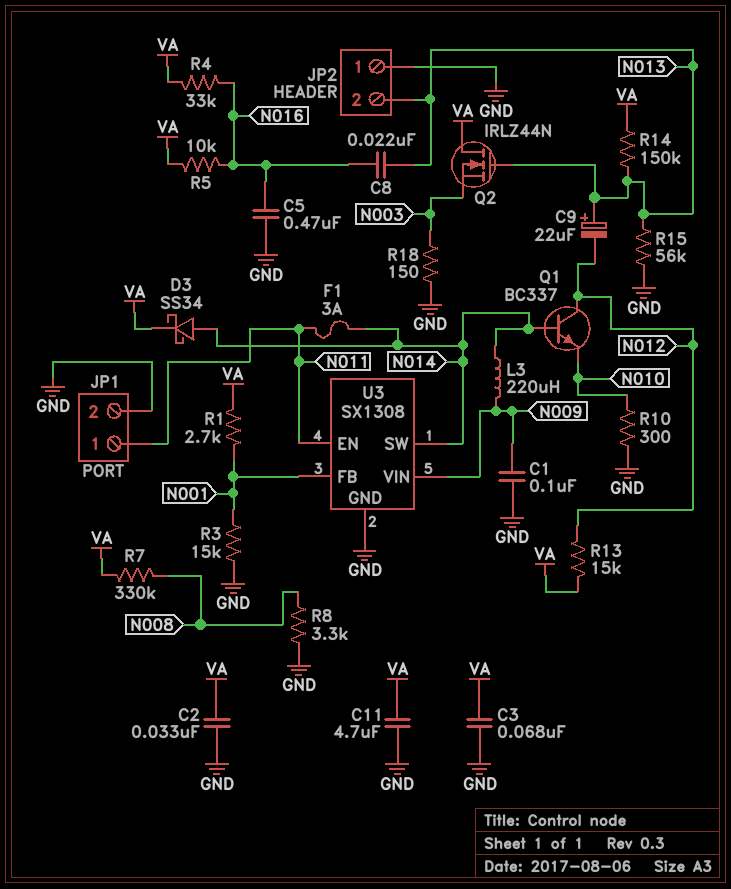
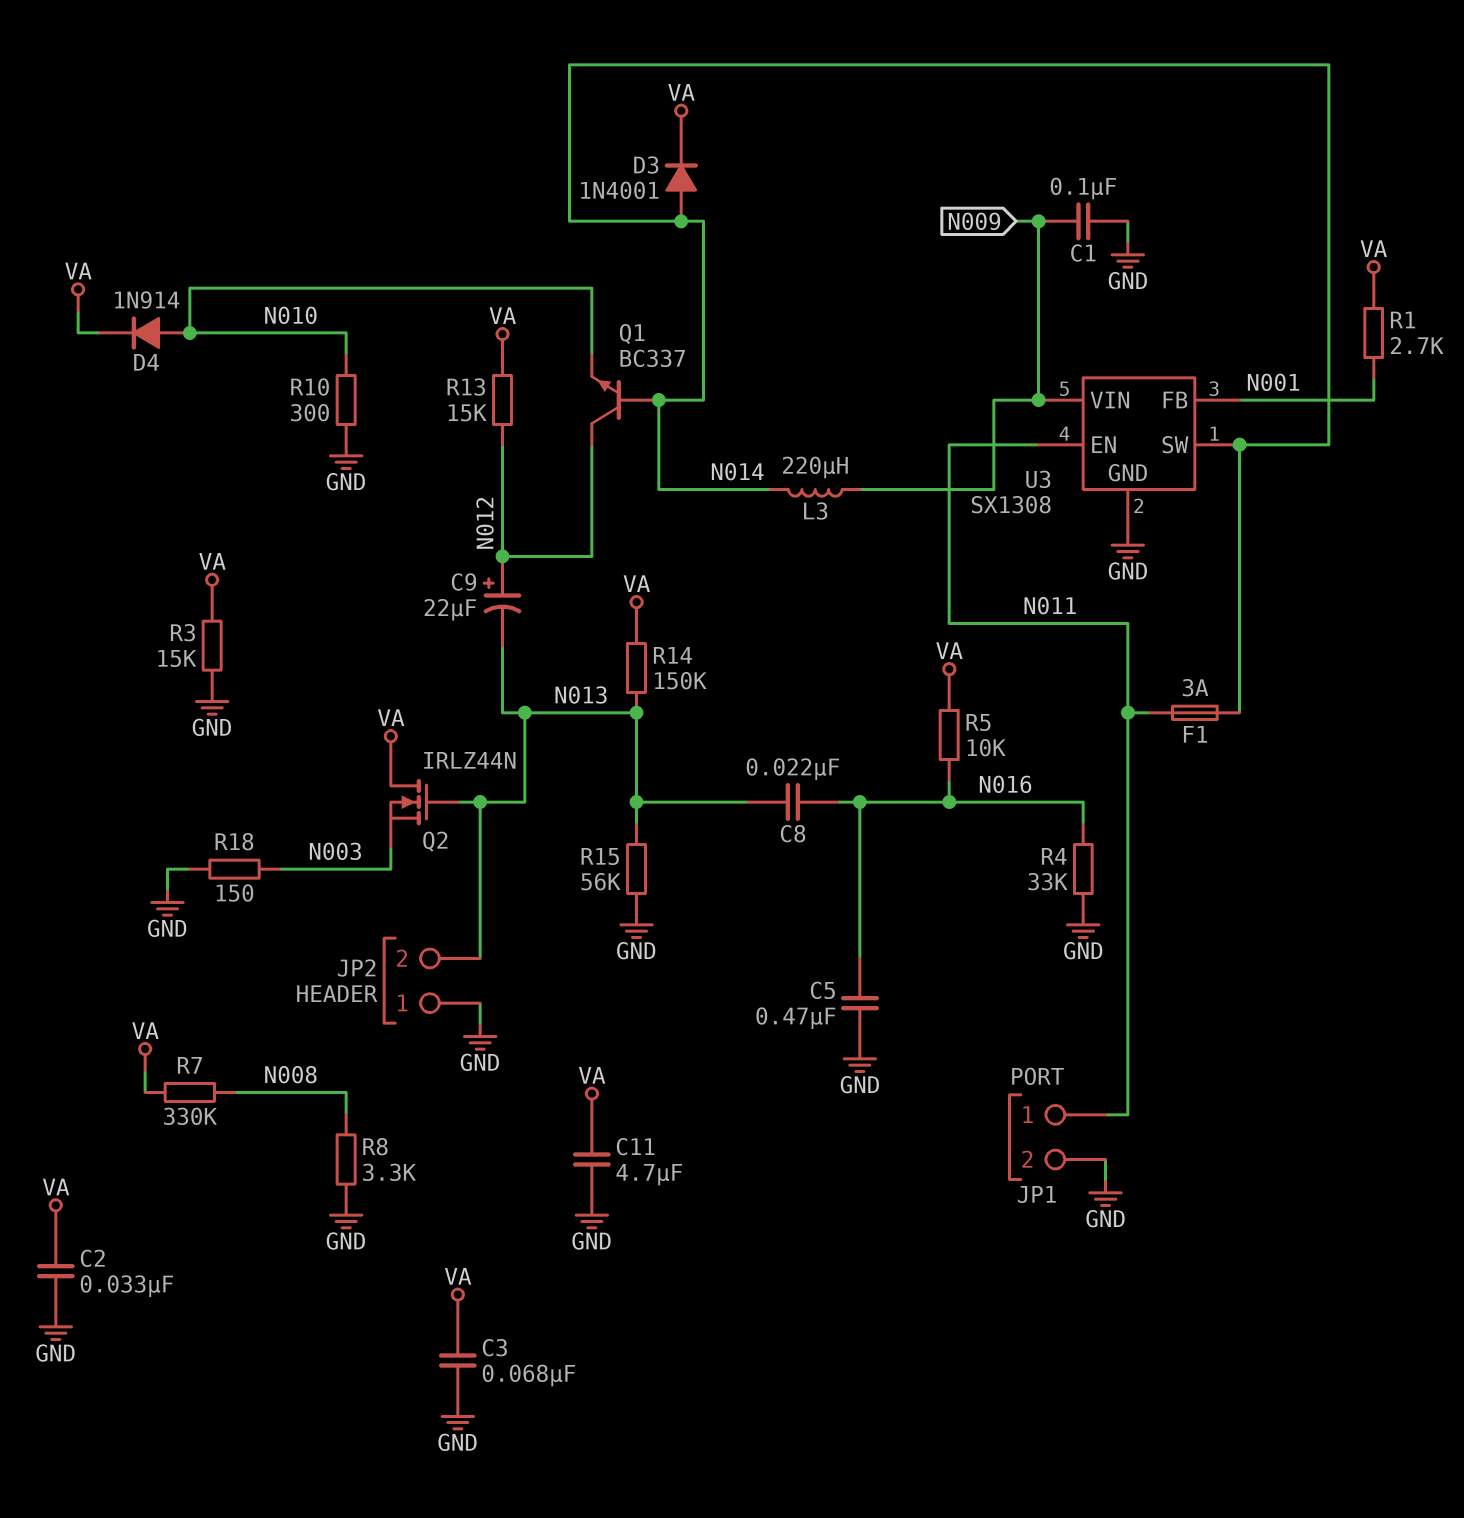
C9: 22uF (plus N013, minus N012) -> 22uF (plus N012, minus N013)
D3: schottky SS34 (A N014, K VA) -> diode 1N4001 (A N014, K VA)
D4: none -> diode 1N914 (A N010, K VA)
R3: 15k (GND, N001) -> 15k (GND, VA)
R4: 33k (N016, VA) -> 33k (GND, N016)

